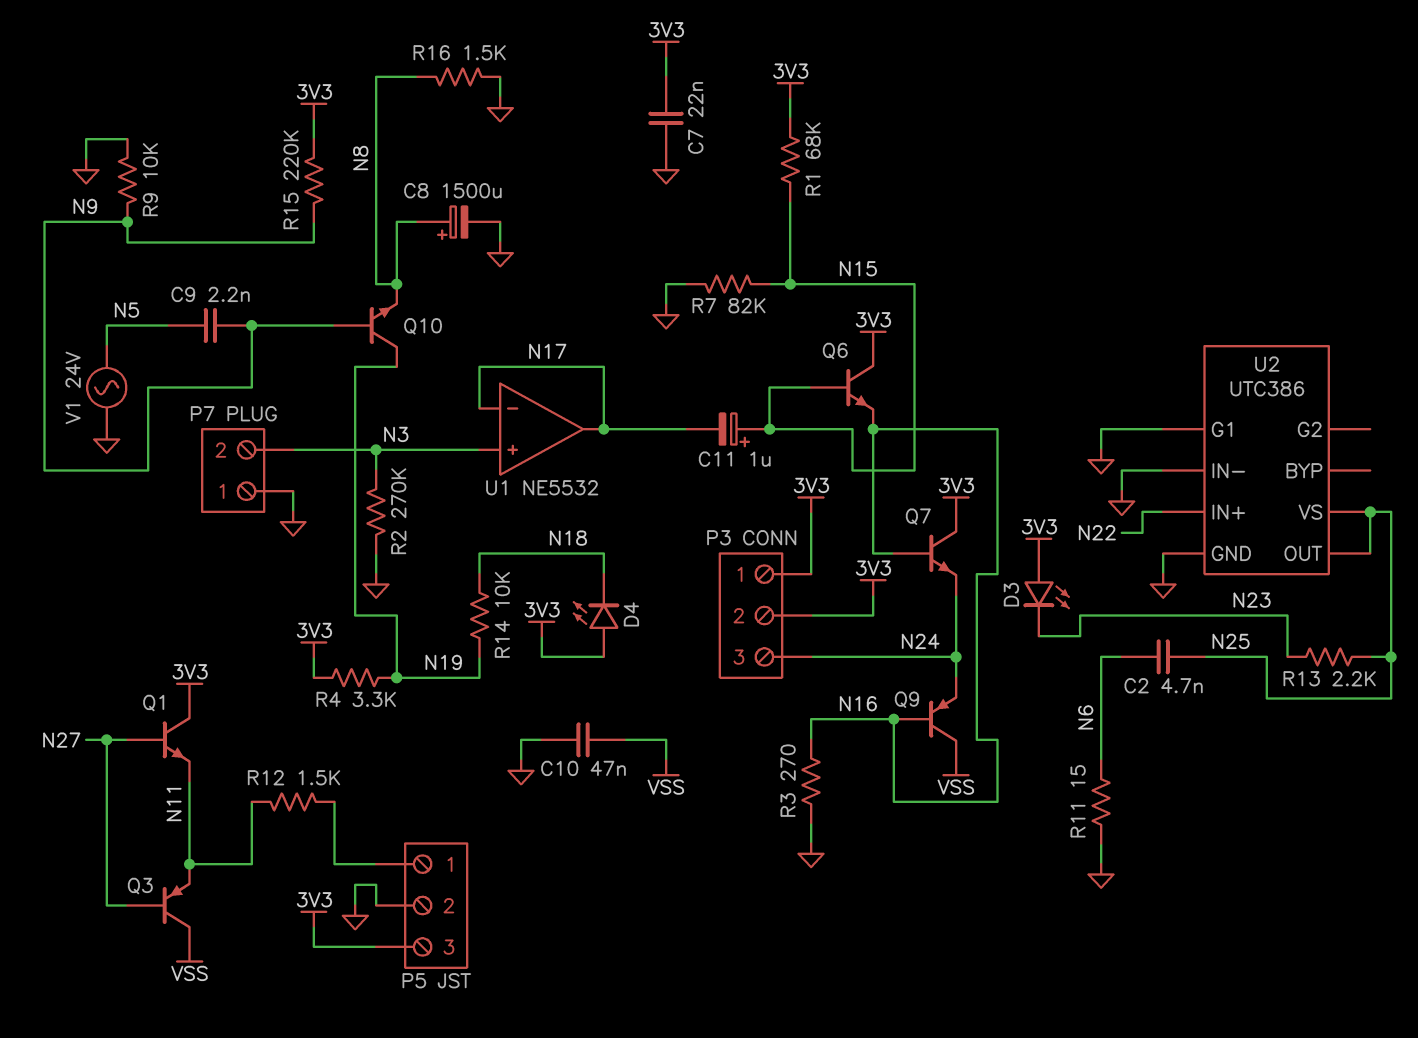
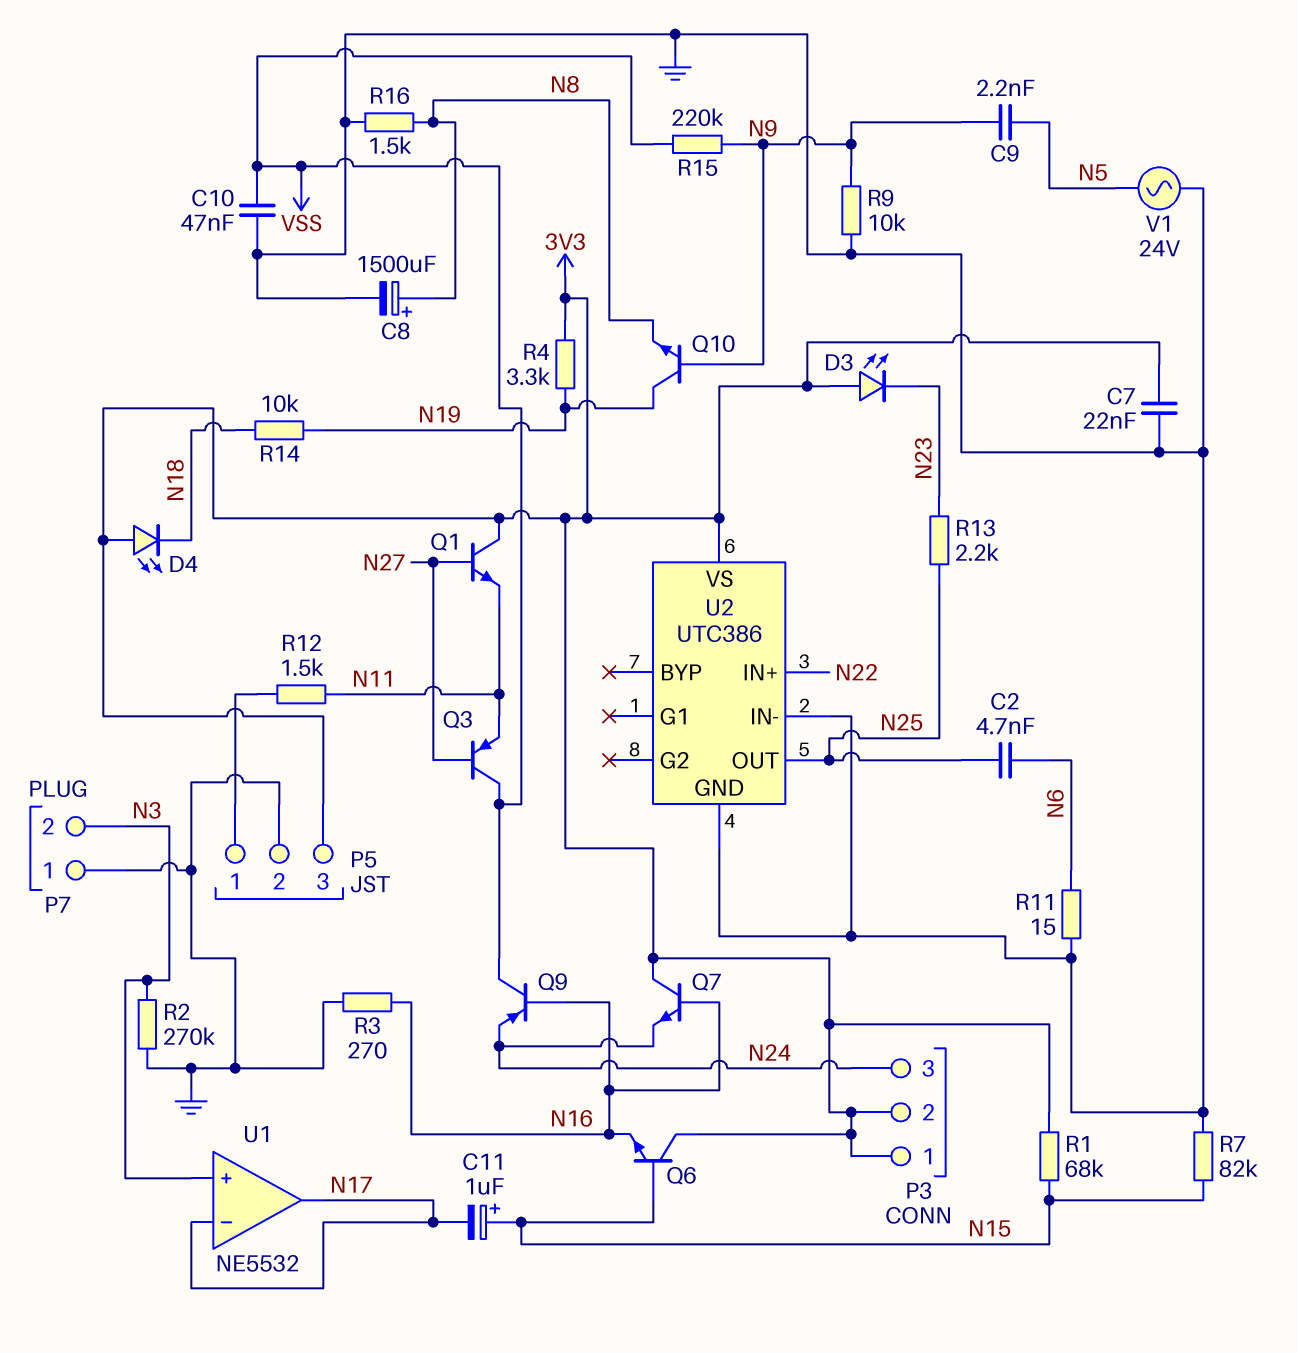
R15: 220k (3V3, N9) -> 220k (N9, VSS)
U2 pin G1: GND -> none
U2 pin VS: N25 -> 3V3

